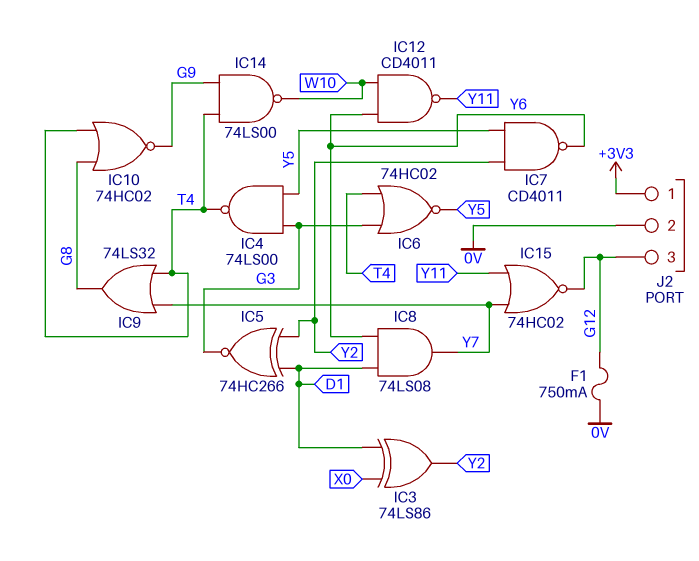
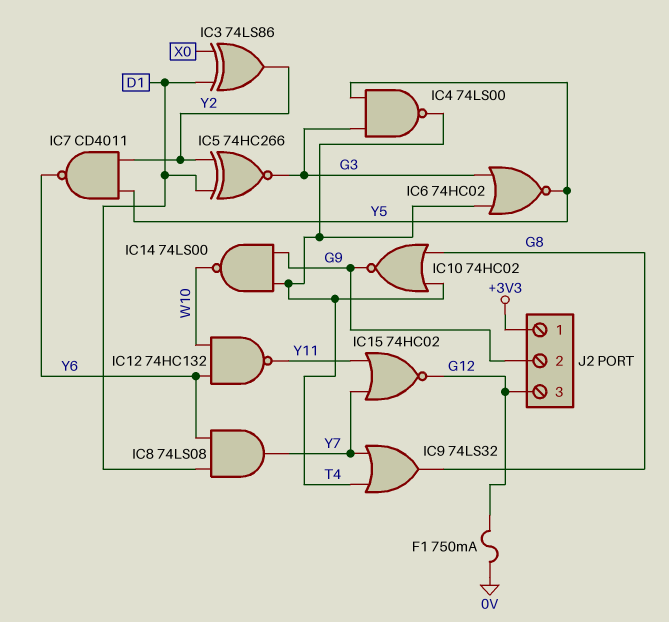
IC12: NAND CD4011 (in W10, in Y6, out Y11) -> NAND 74HC132 (in W10, in Y6, out Y11)
J2 pin 2: 0V -> G9

